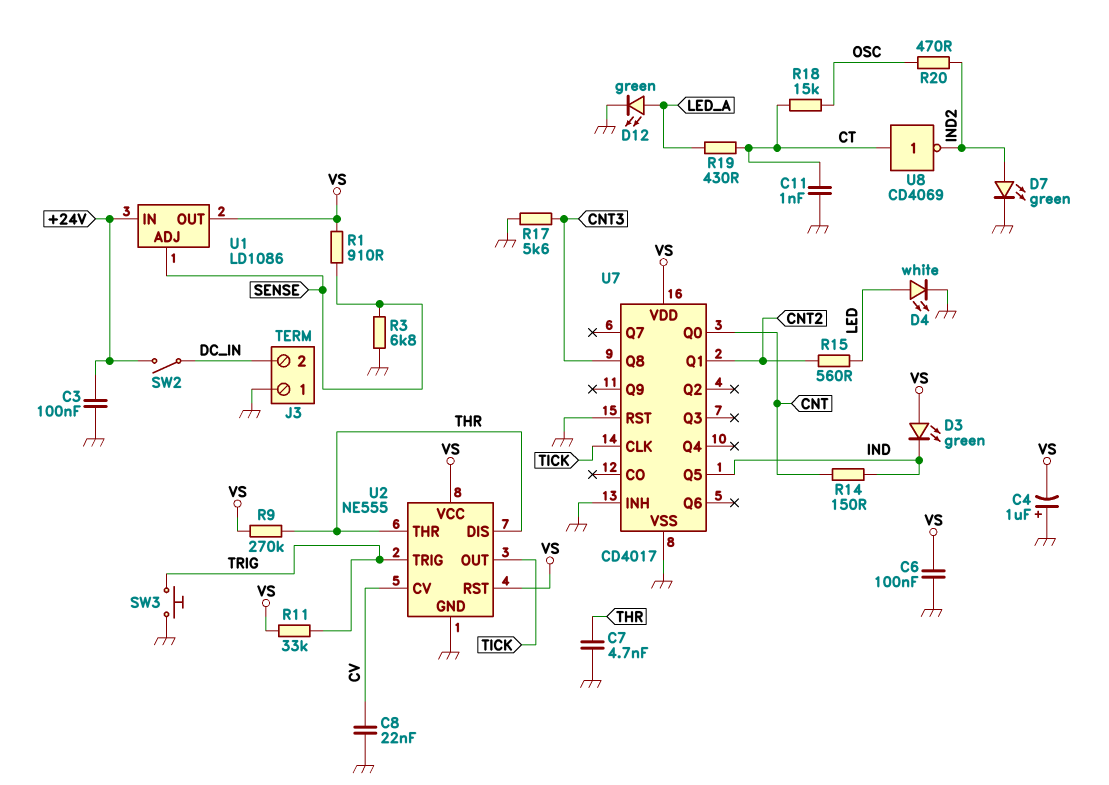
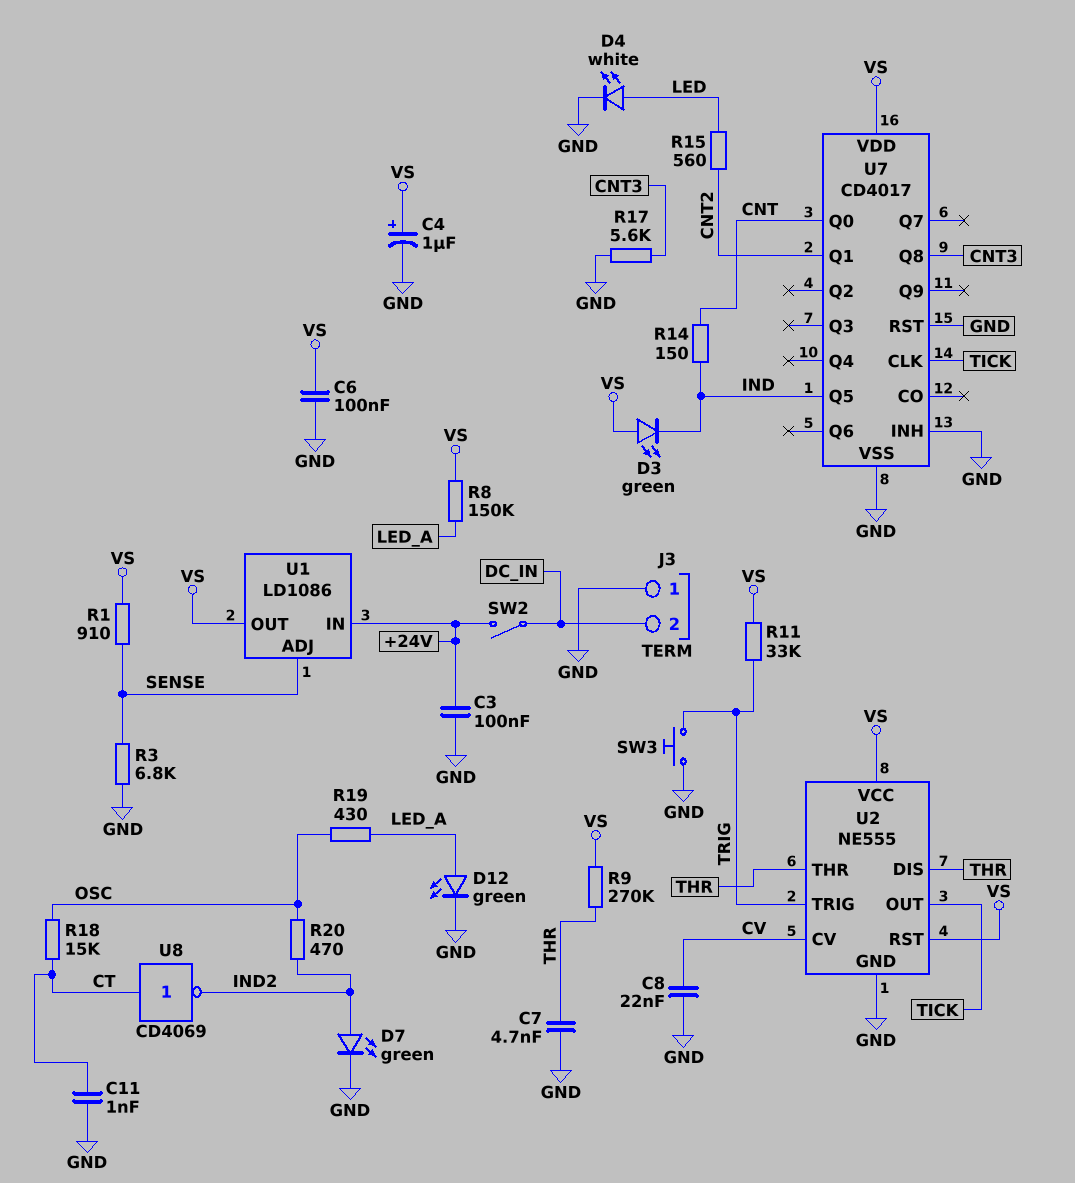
C4: 1uF (plus GND, minus VS) -> 1uF (plus VS, minus GND)
R8: none -> 150k (LED_A, VS)
R19: 430 (CT, LED_A) -> 430 (LED_A, OSC)

